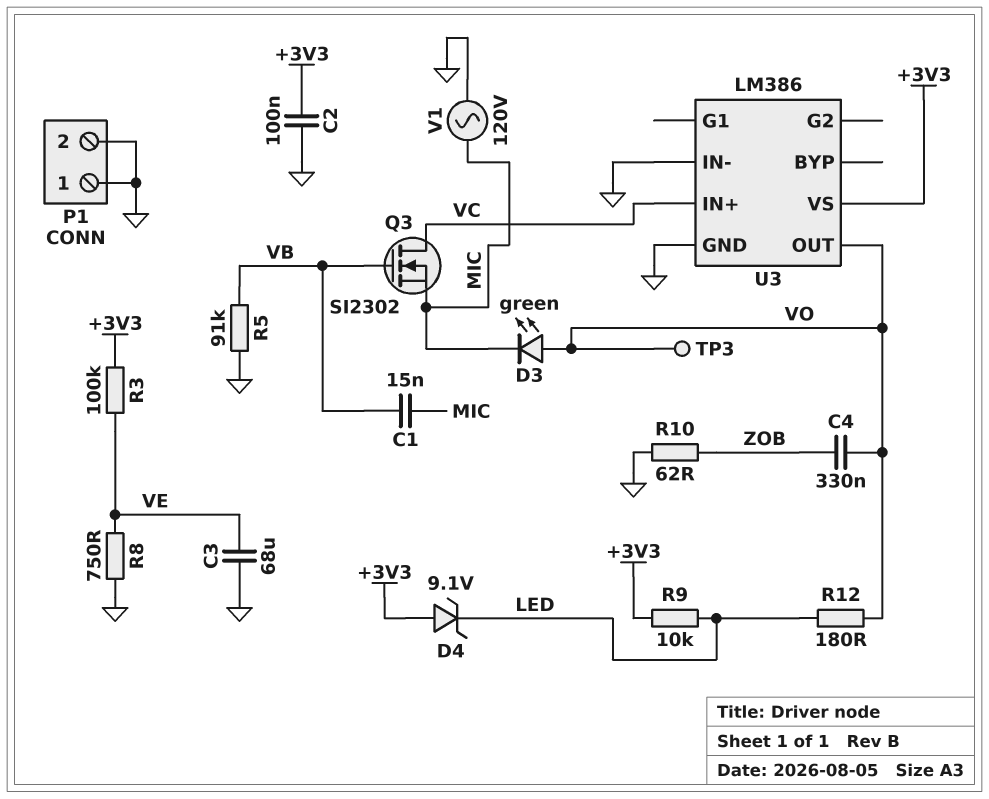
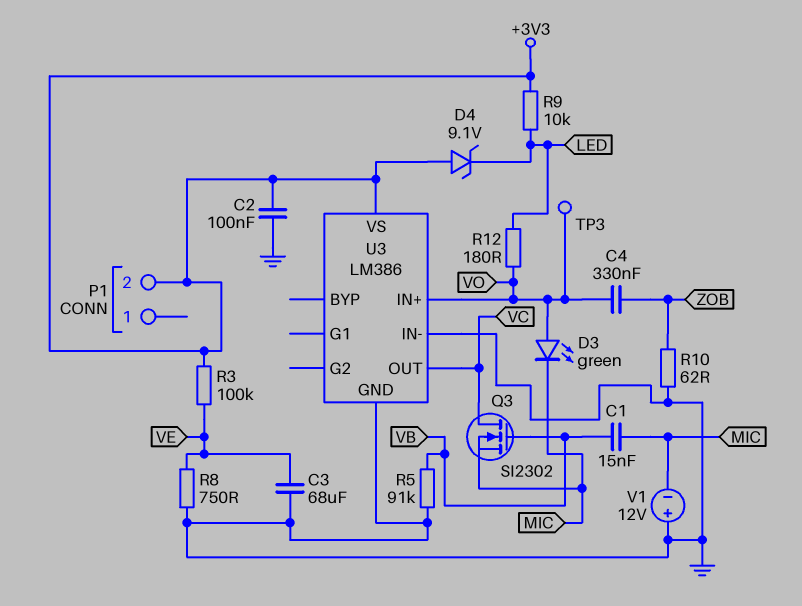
P1 pin 1: GND -> none
P1 pin 2: GND -> +3V3
U3 pin IN+: VC -> VO
U3 pin OUT: VO -> VC
V1: AC 120V (GND, MIC) -> 12V (plus GND, minus MIC)

